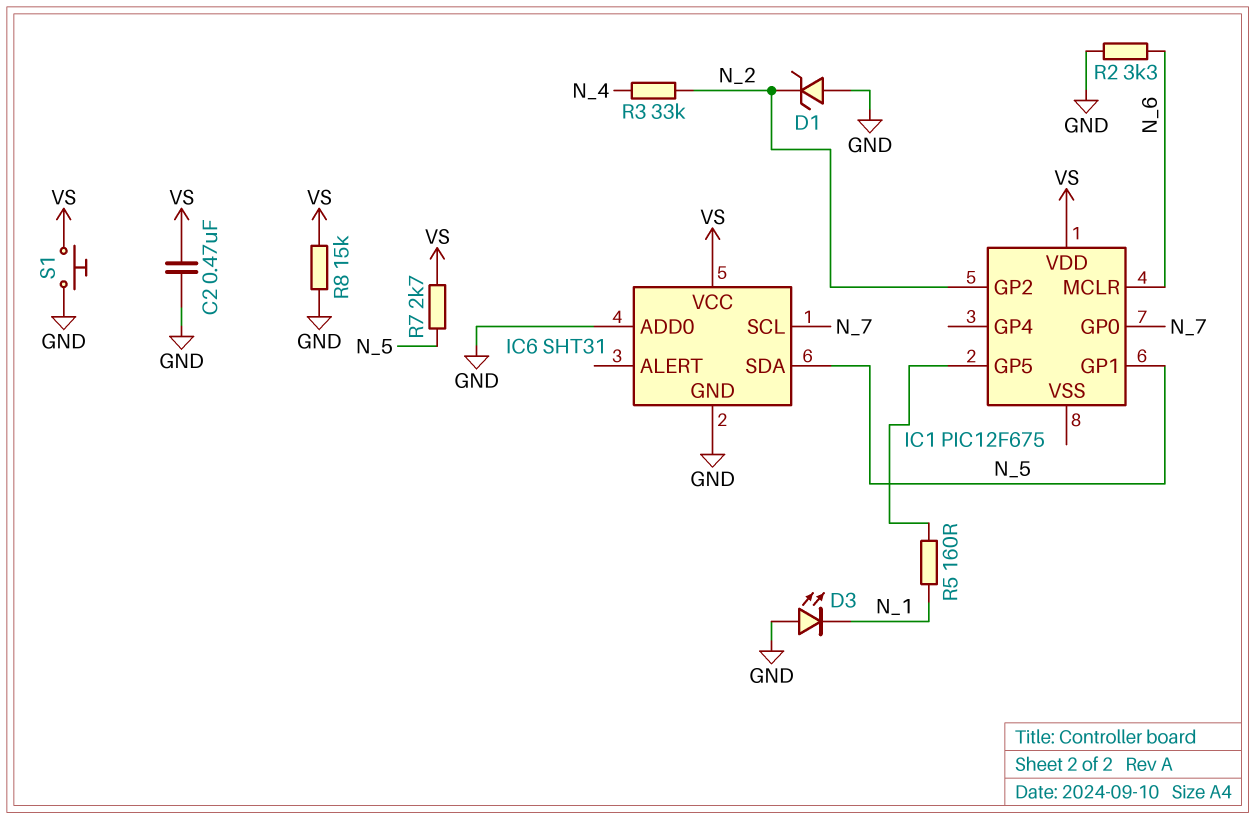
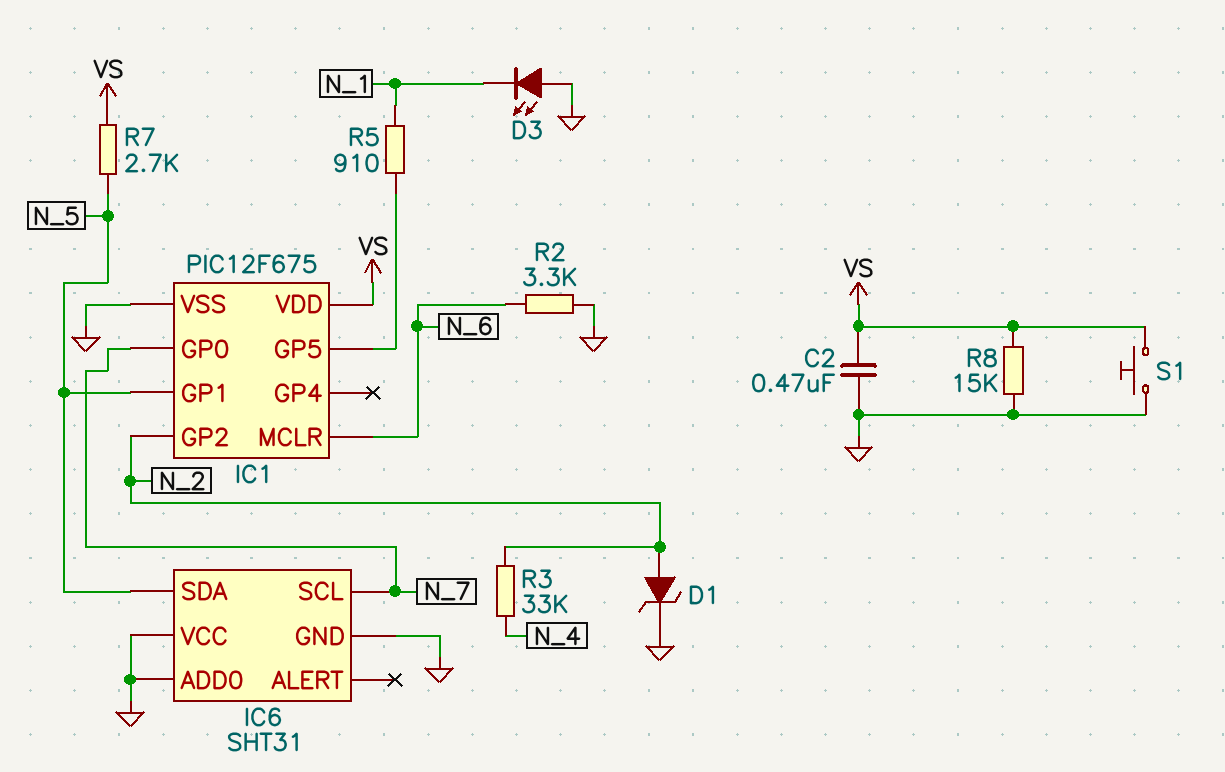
D1: zener (A GND, K N_2) -> zener (A N_2, K GND)
IC1 pin VSS: none -> GND
IC6 pin VCC: VS -> GND
R5: 160 (IC1/GP5, N_1) -> 910 (IC1/GP5, N_1)

